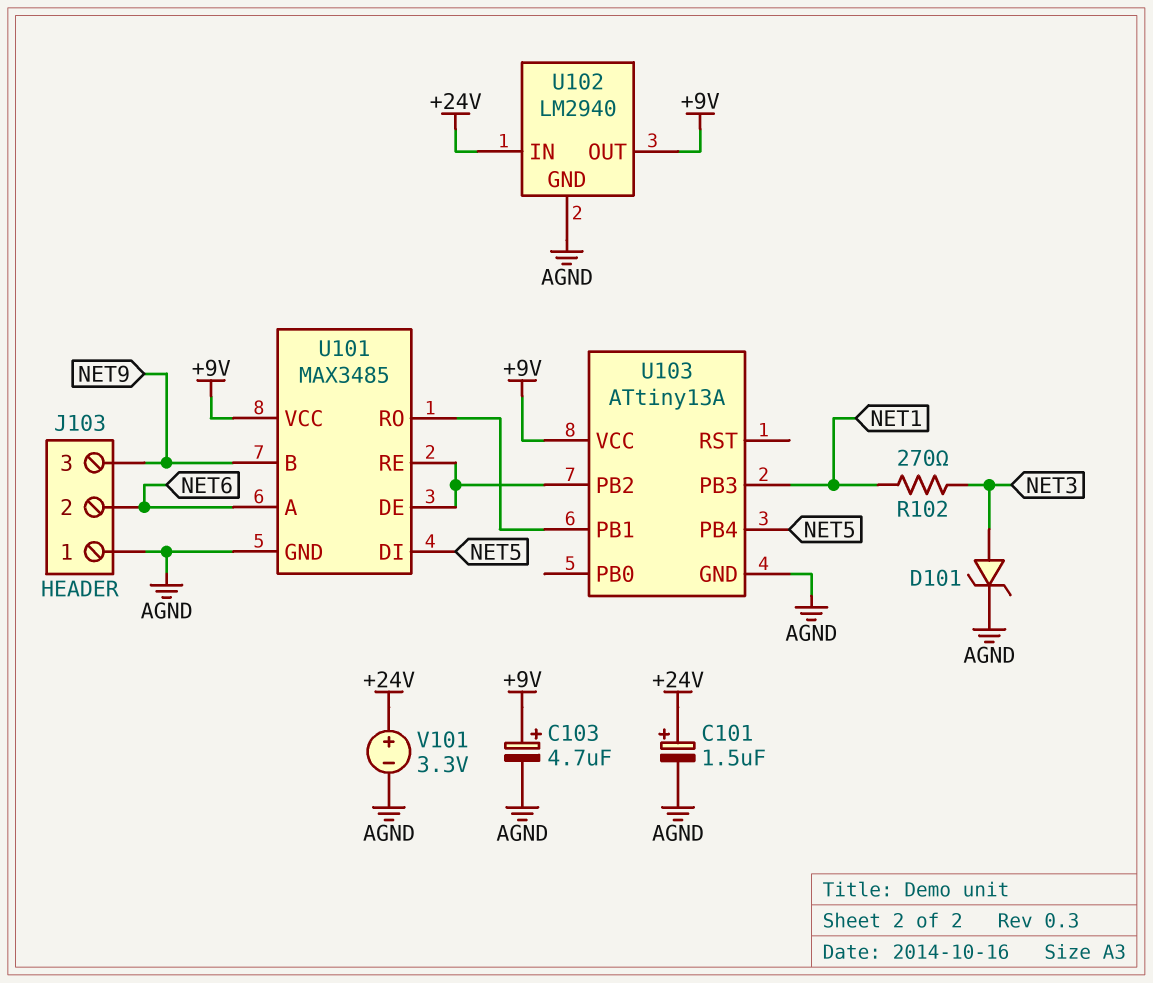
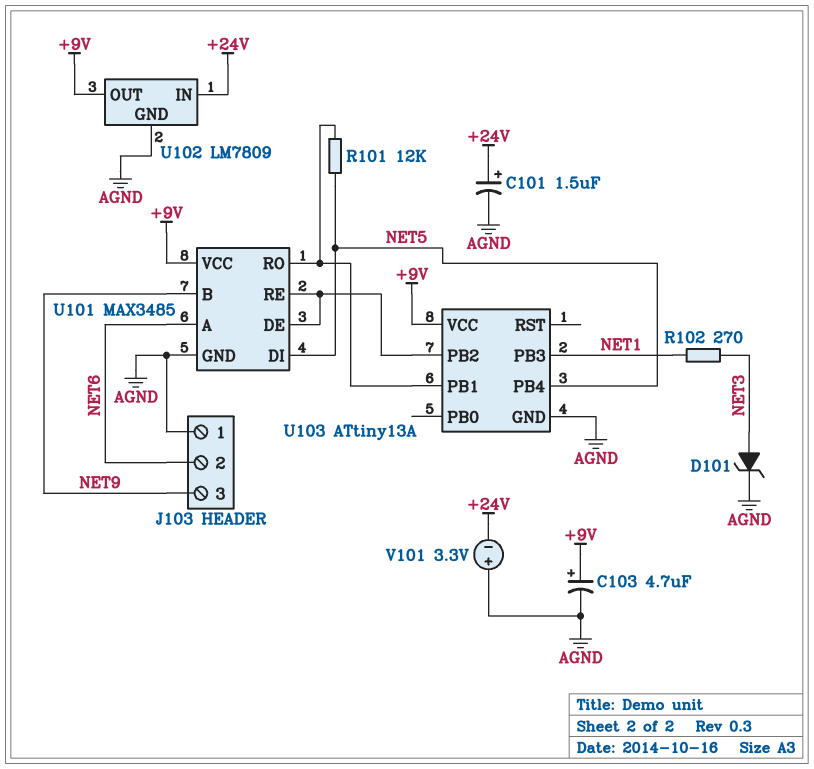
R101: none -> 12k (NET5, U101/RO)
U102: LM2940 -> LM7809
V101: 3.3V (plus +24V, minus AGND) -> 3.3V (plus AGND, minus +24V)

